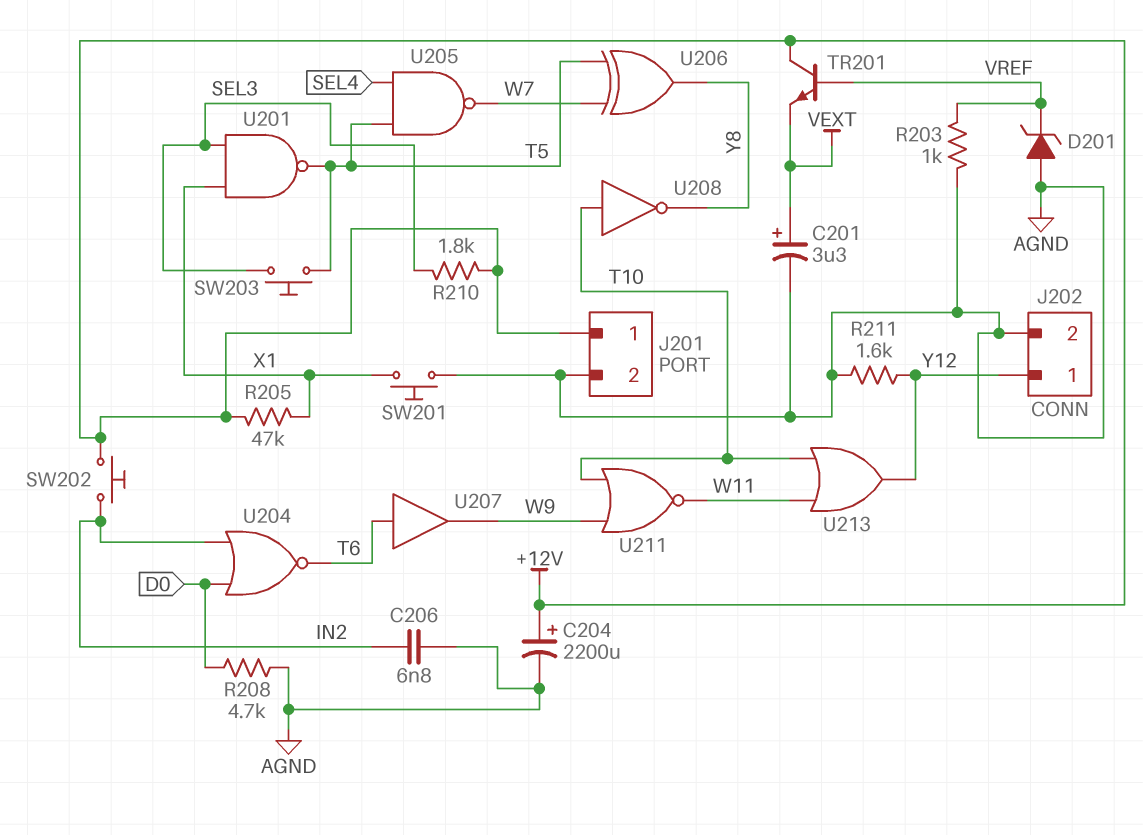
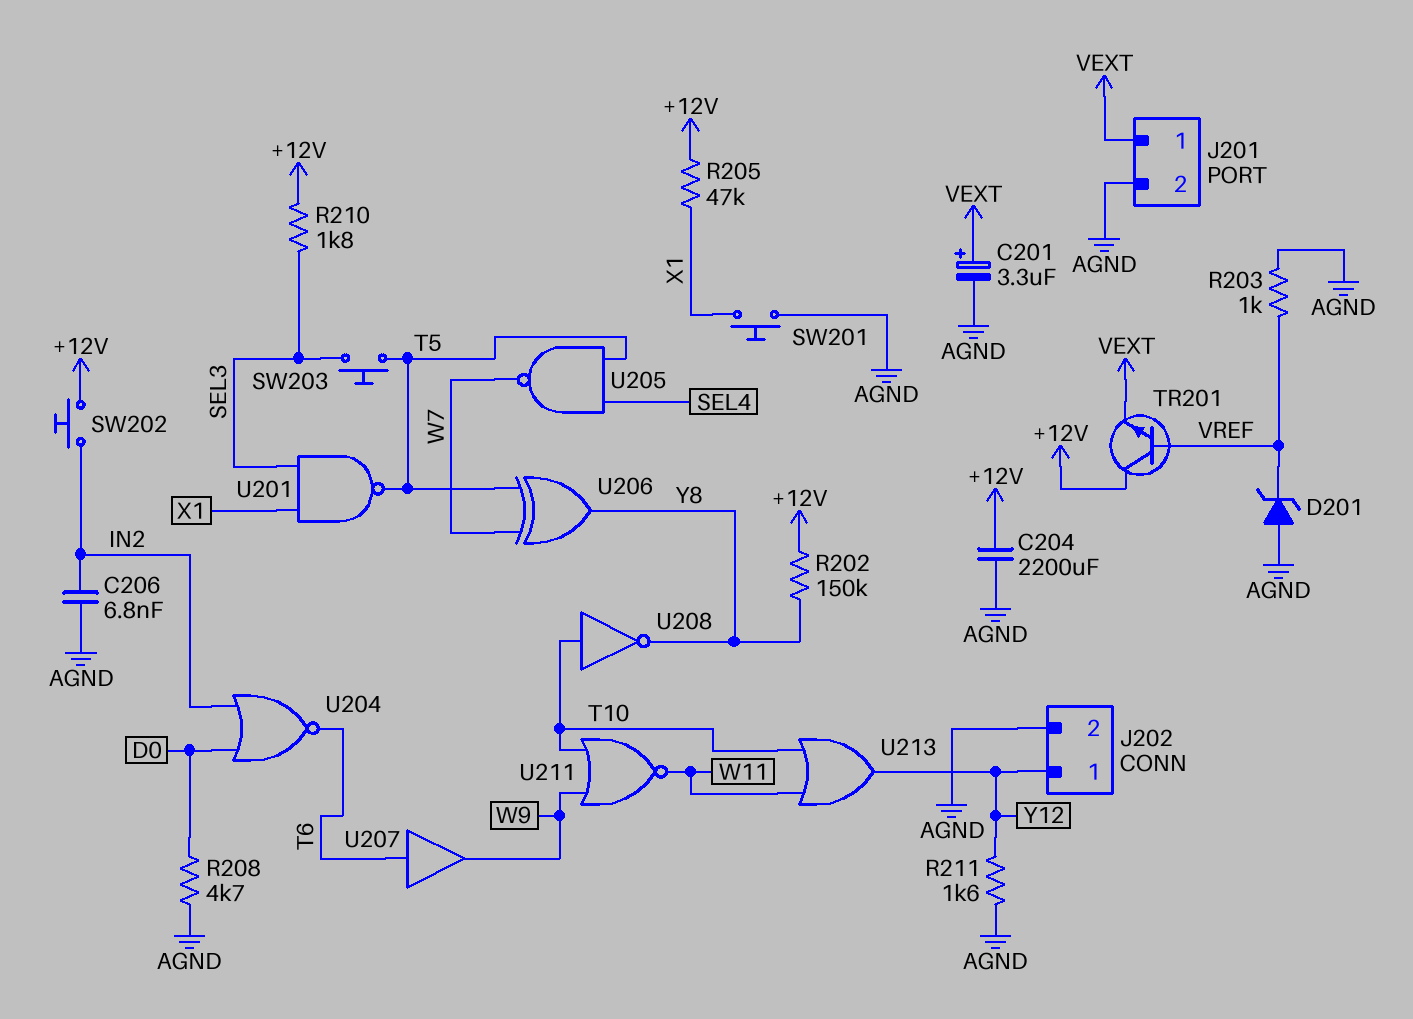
C204: 2200uF (plus +12V, minus AGND) -> 2200uF (+12V, AGND)
J201 pin 1: +12V -> VEXT
R202: none -> 150k (+12V, Y8)

